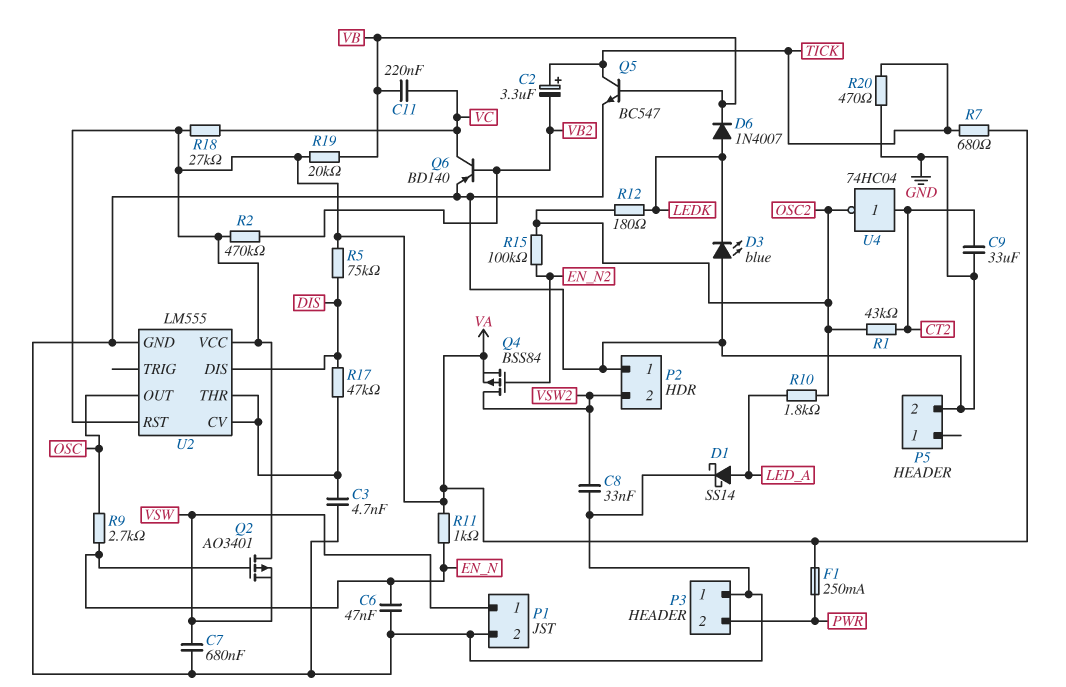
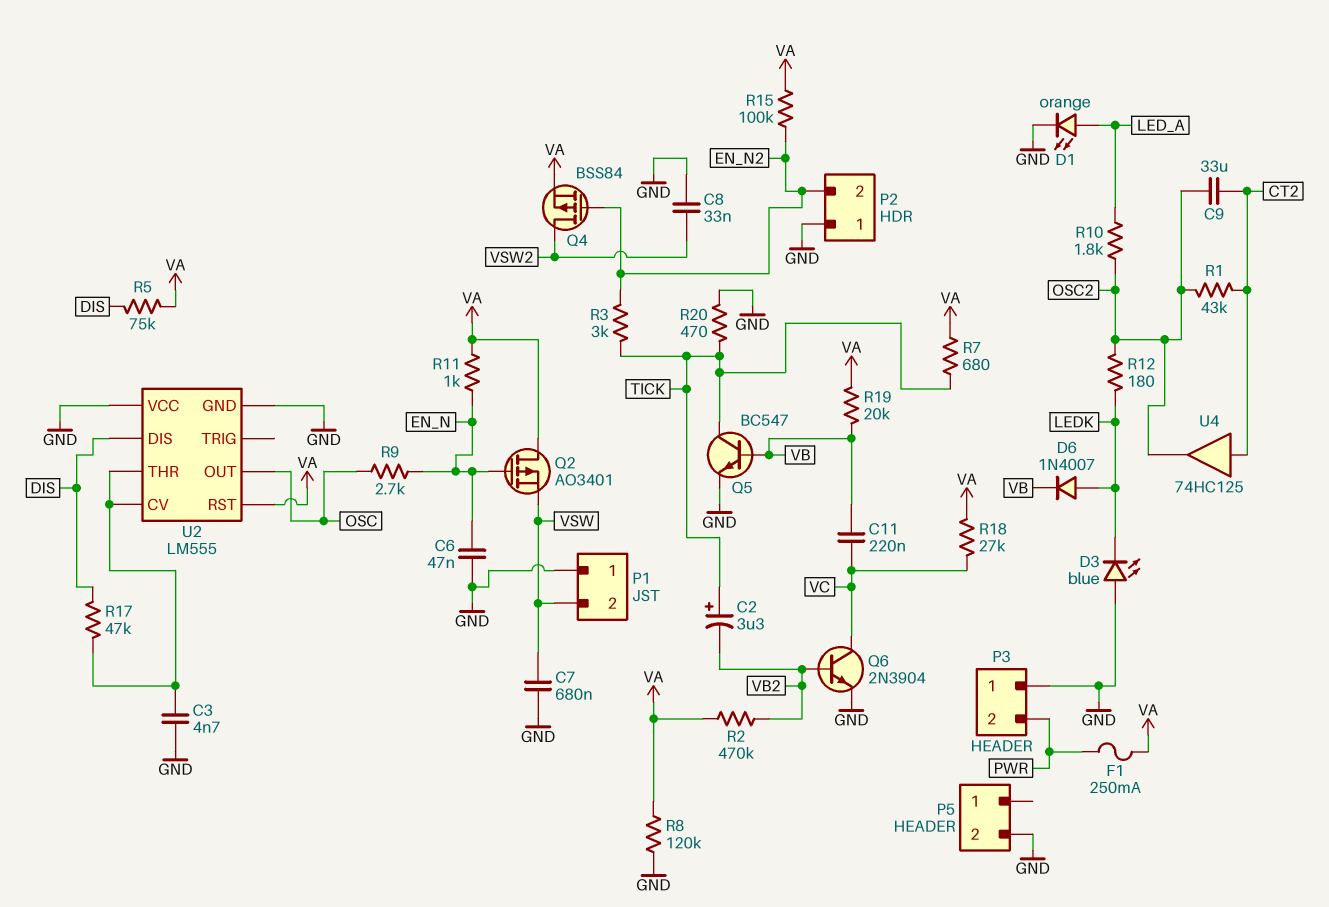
C9: 33uF (CT2, GND) -> 33uF (CT2, OSC2)
D1: schottky SS14 (A LED_A, K GND) -> LED orange (A LED_A, K GND)
P1 pin 1: VSW -> GND
P1 pin 2: GND -> VSW
P2 pin 2: VSW2 -> EN_N2
Q6: PNP BD140 (B VB2, C VC, E GND) -> NPN 2N3904 (B VB2, C VC, E GND)
R3: none -> 3k (EN_N2, TICK)
R8: none -> 120k (GND, VA)
R15: 100k (EN_N2, OSC2) -> 100k (EN_N2, VA)
U2 pin VCC: VA -> GND
U4: NOT 74HC04 (in CT2, out OSC2) -> buffer 74HC125 (in CT2, out OSC2)

